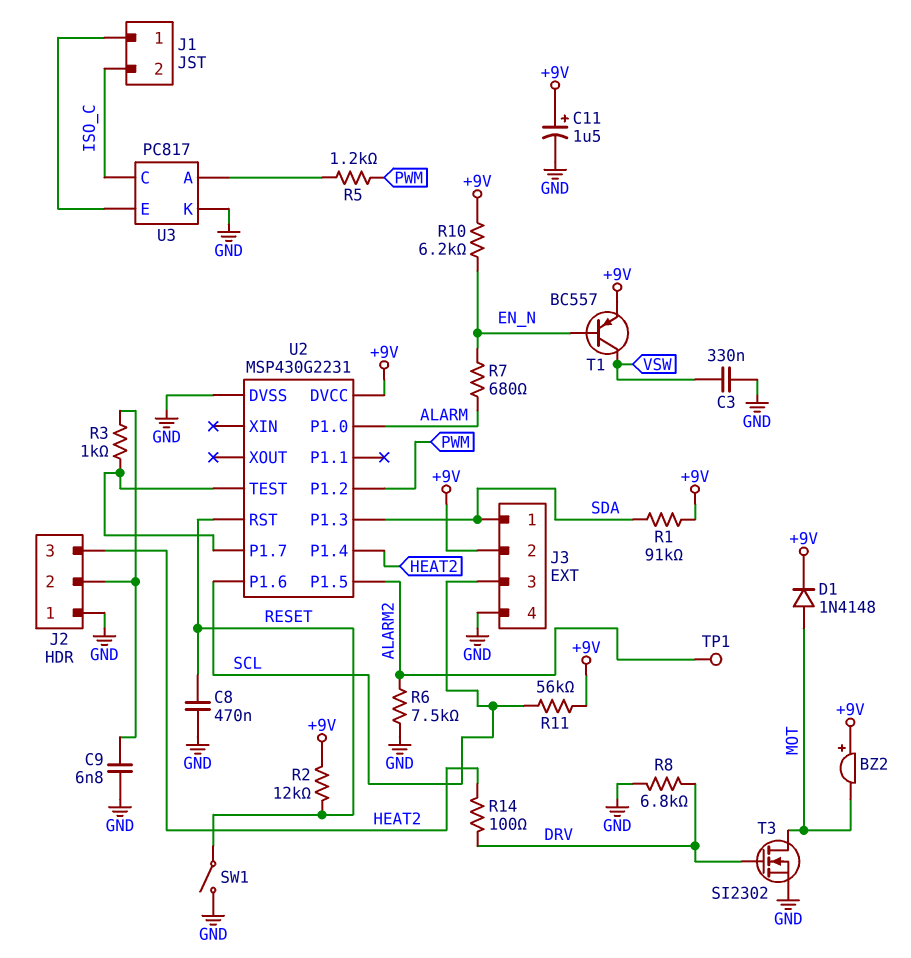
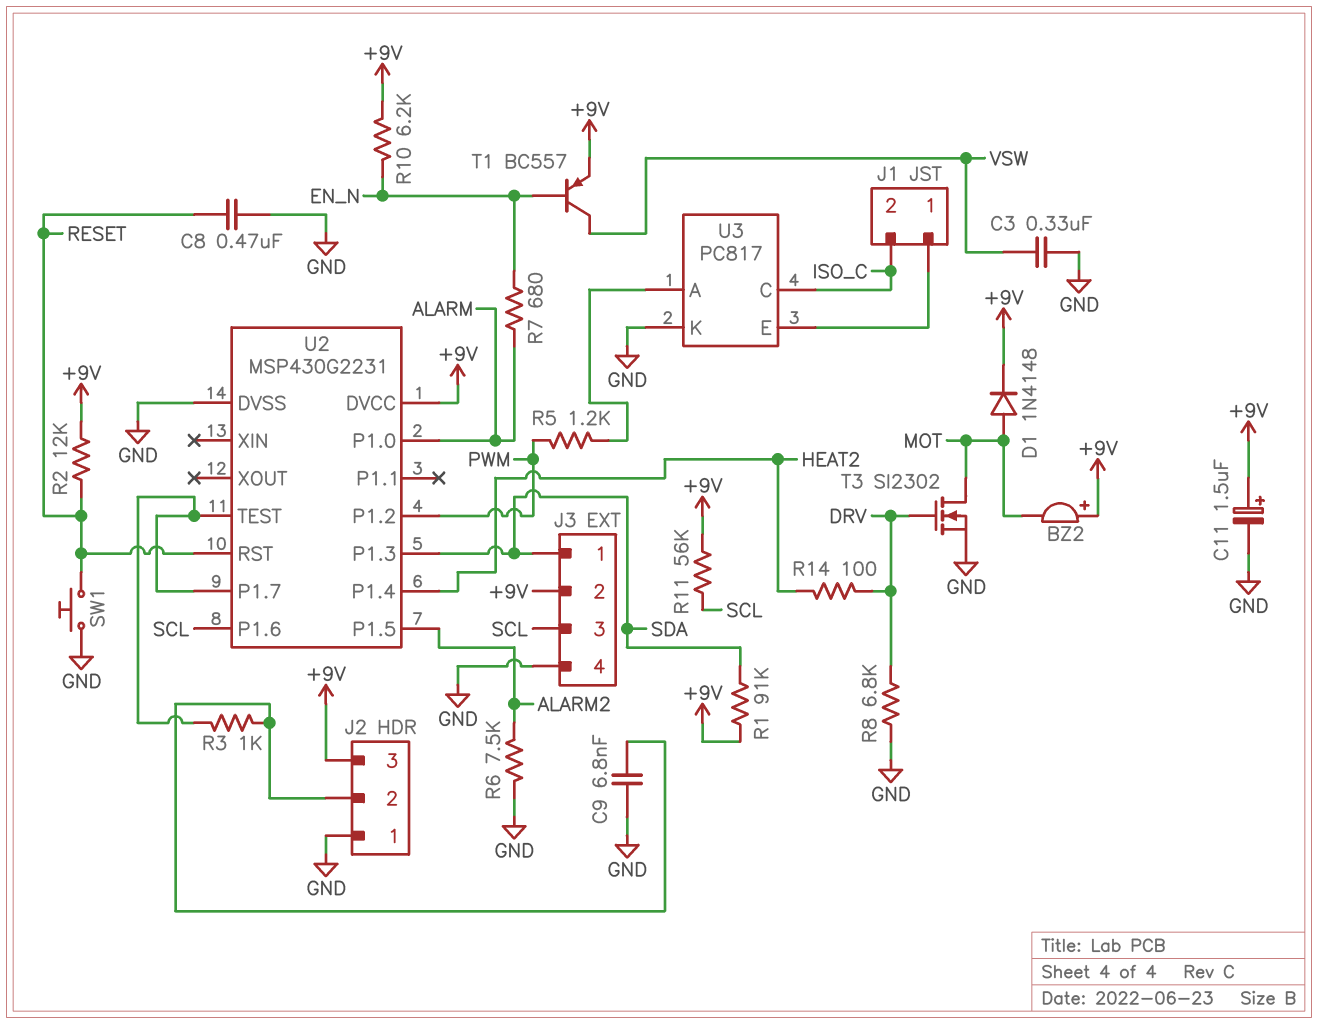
J2 pin 3: HEAT2 -> +9V
SW1: switch (GND, RESET) -> button (GND, RESET)
TP1: test point (ALARM2) -> none

